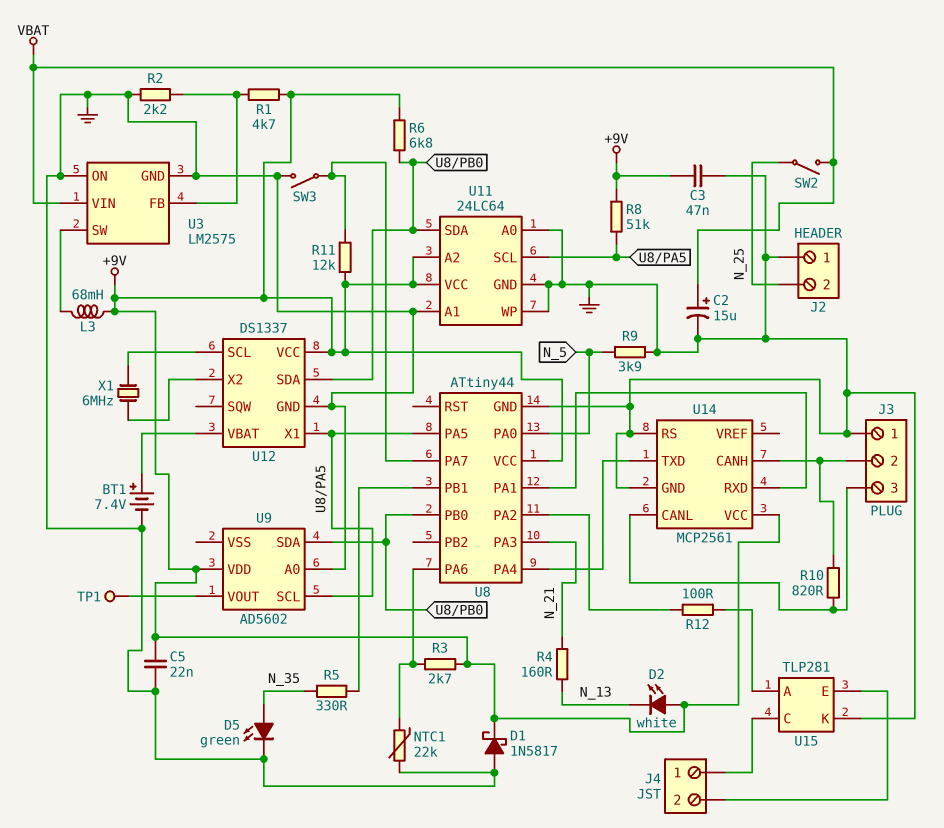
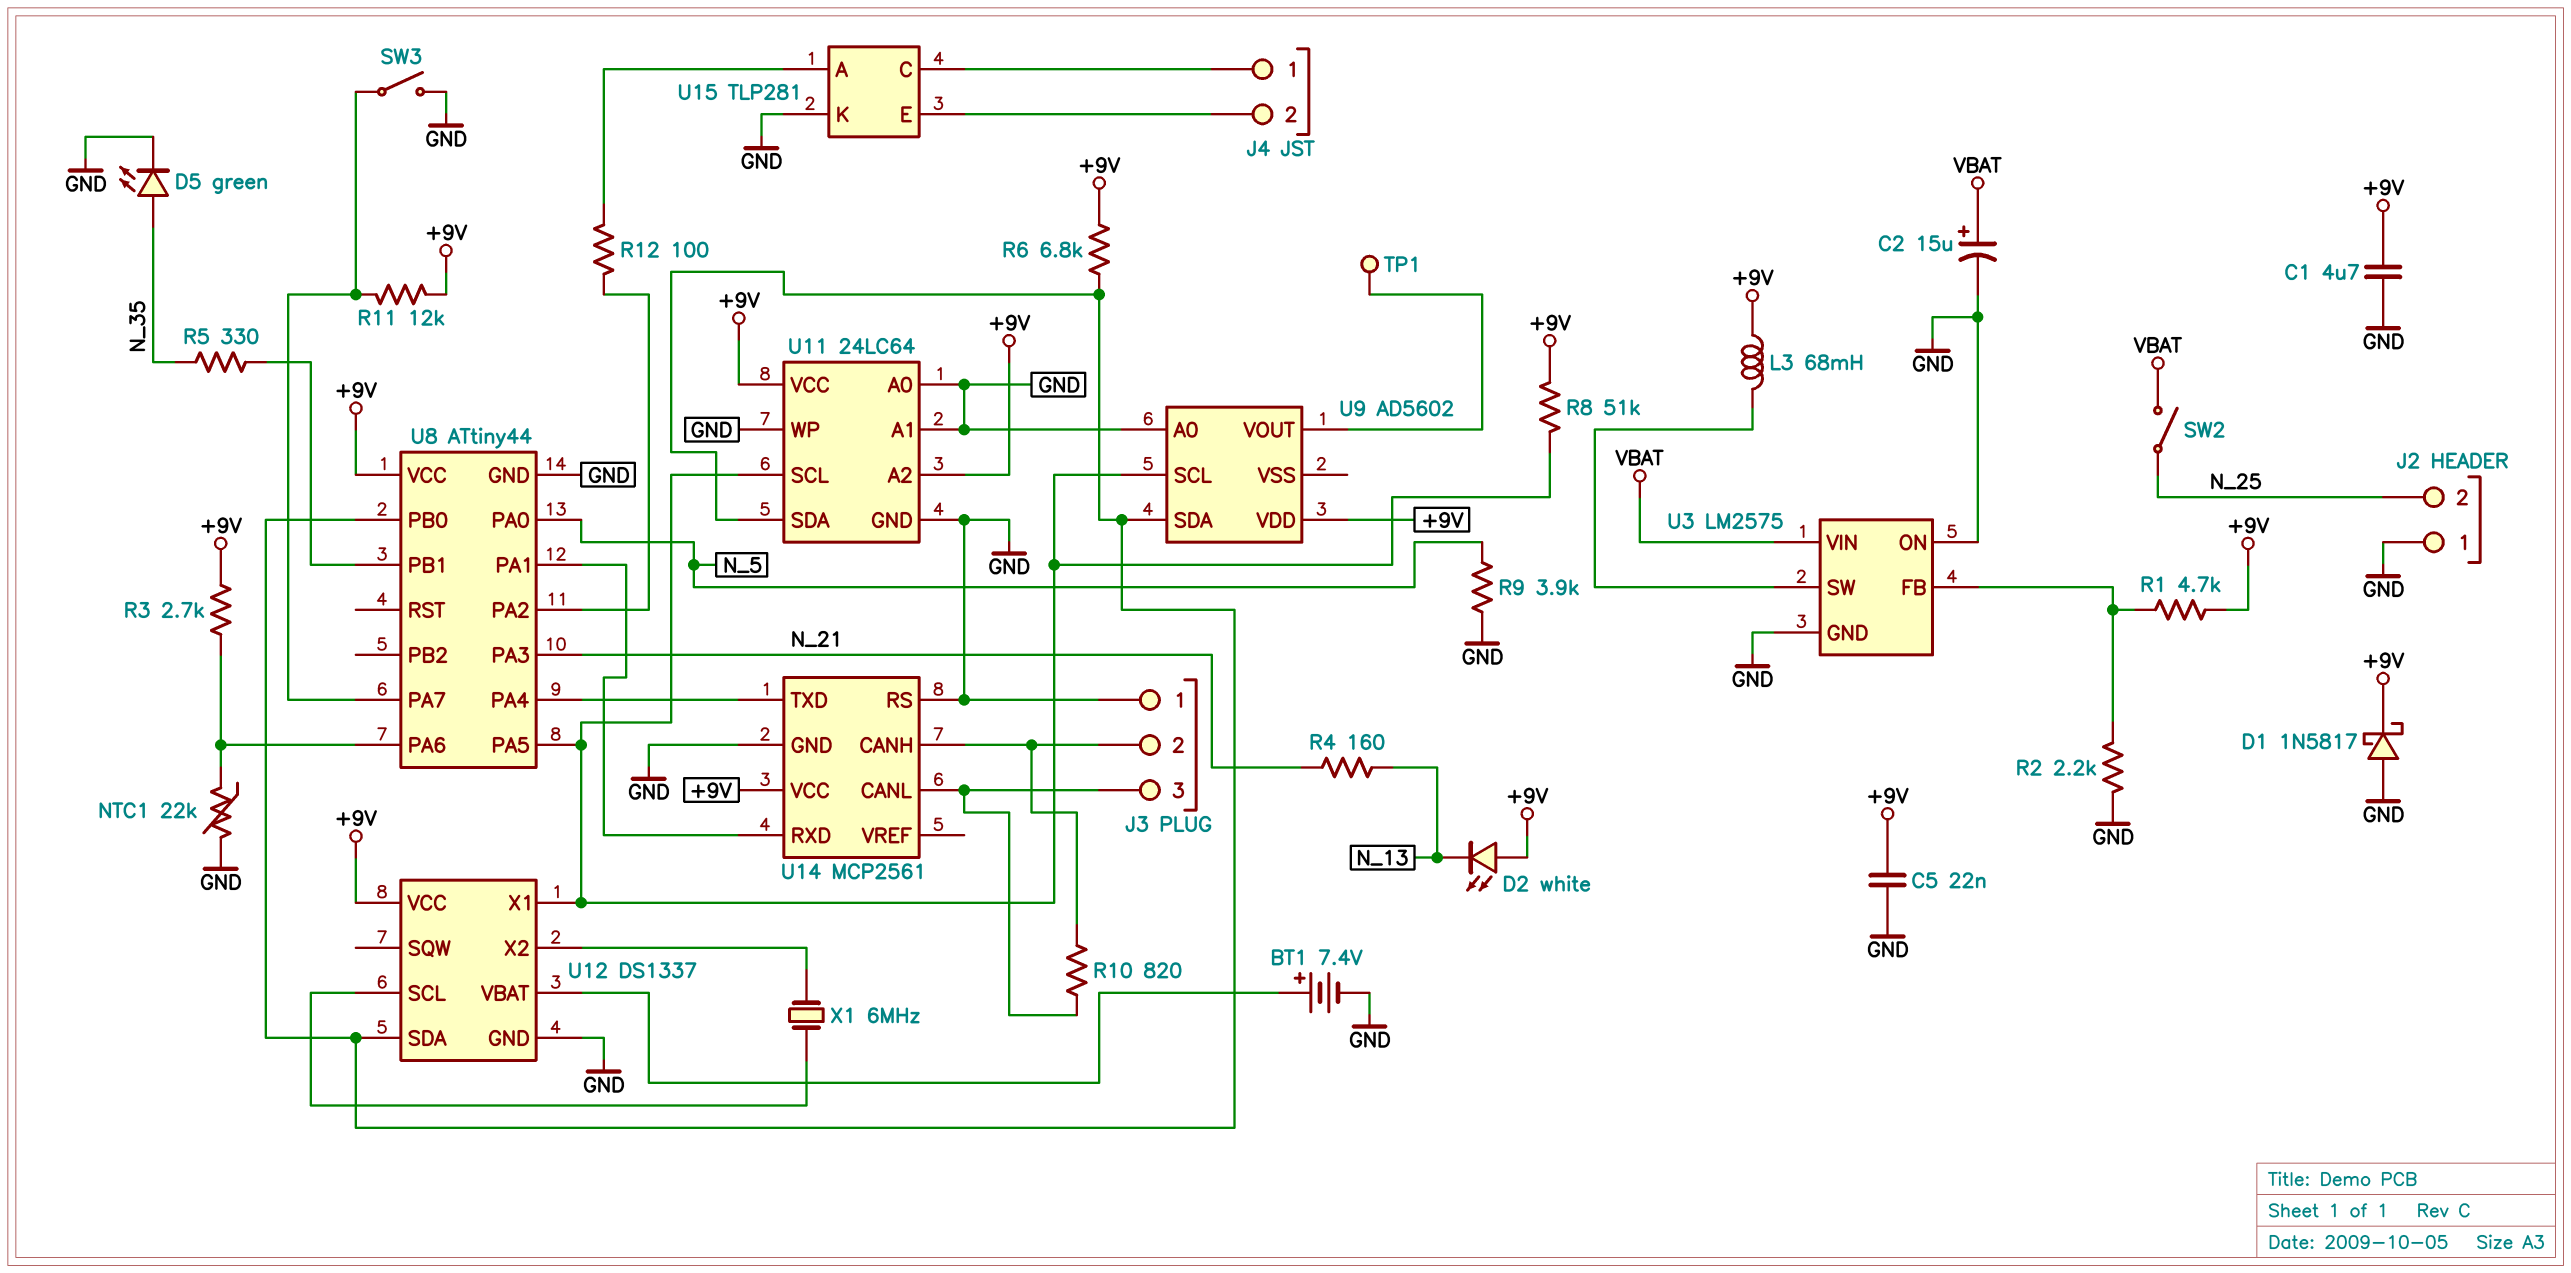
C1: none -> 4.7uF (+9V, GND)
C3: 47nF (+9V, GND) -> none

